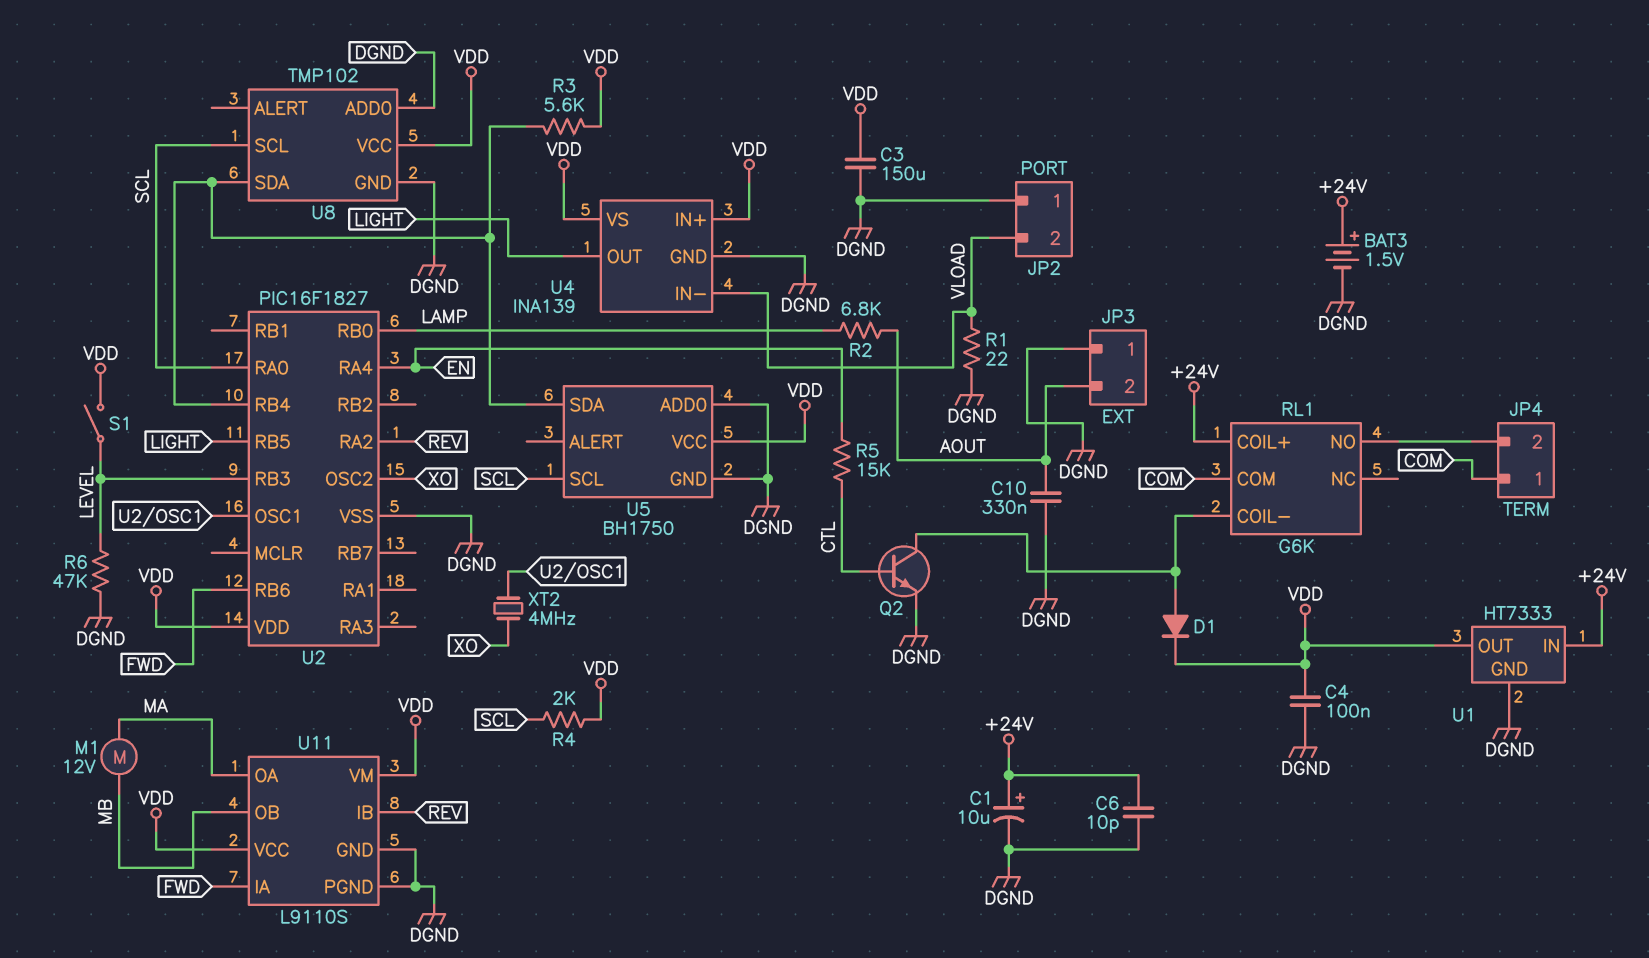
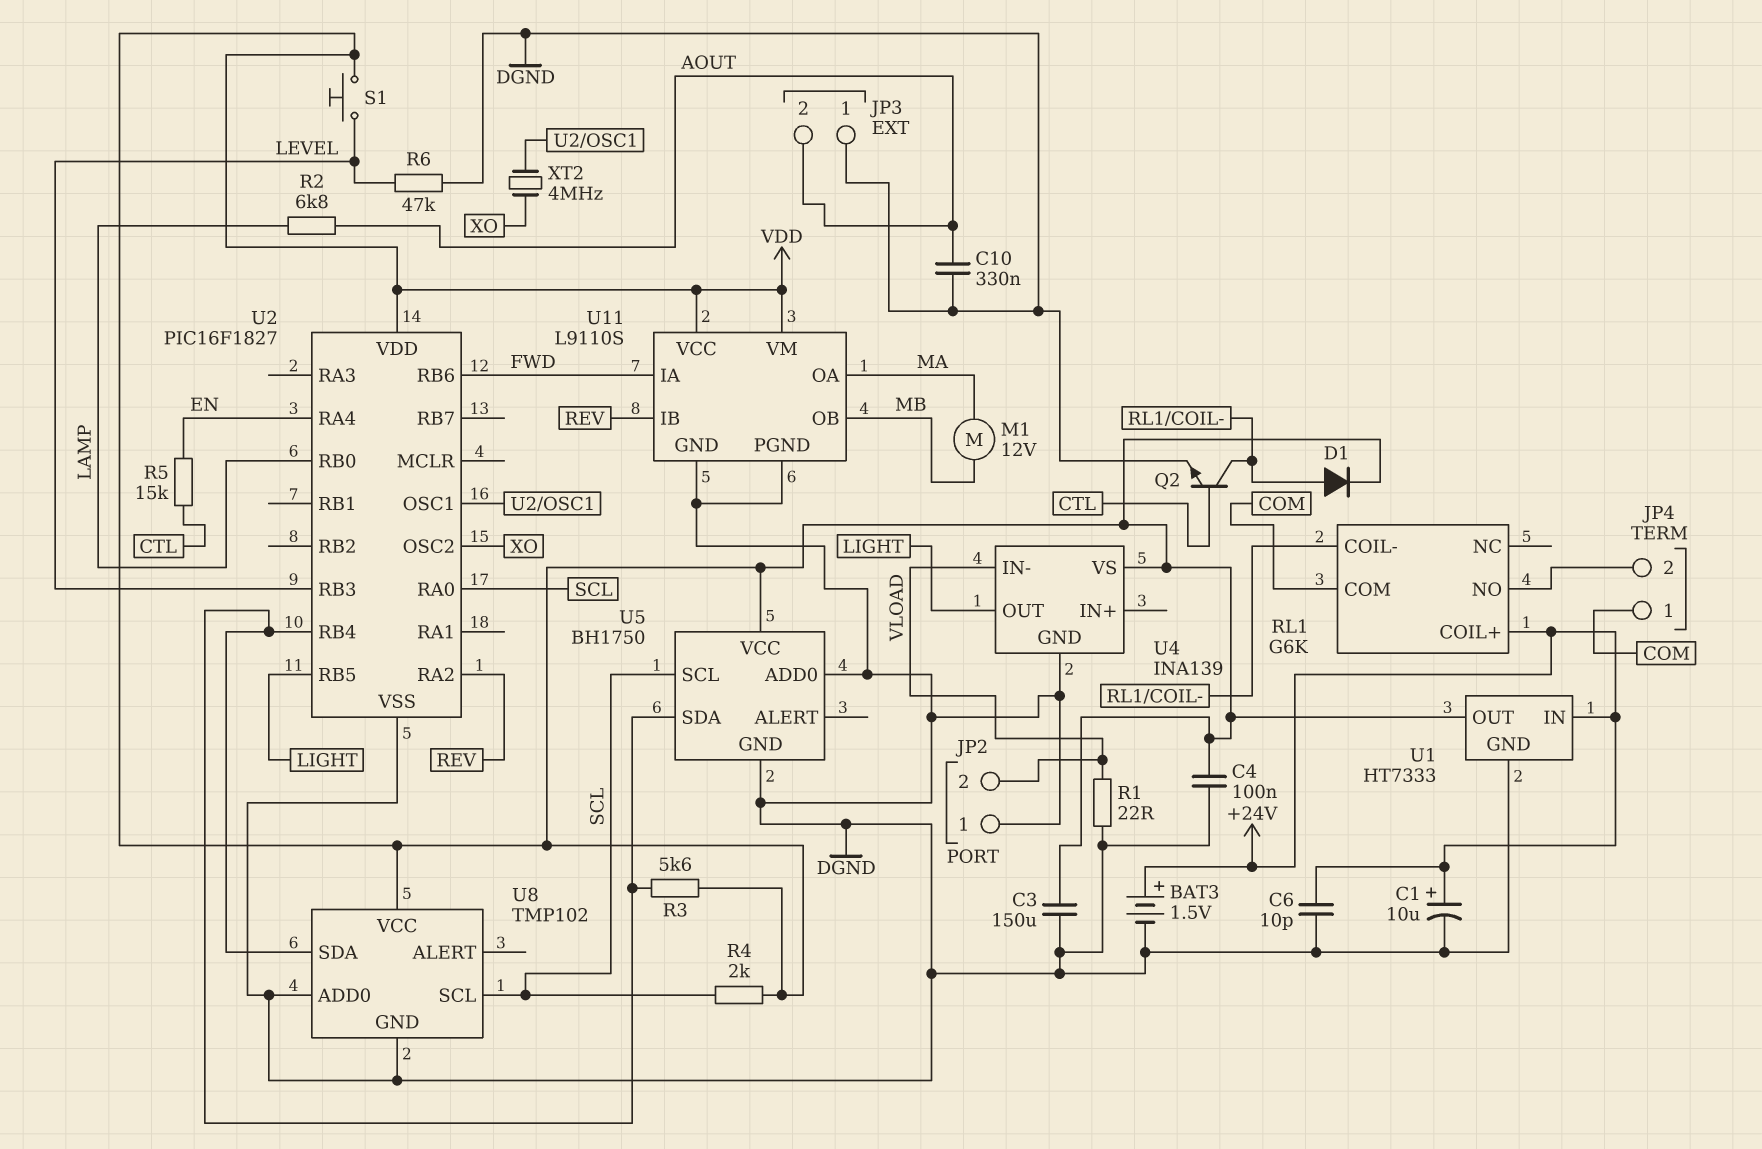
S1: switch (LEVEL, VDD) -> button (LEVEL, VDD)
U4 pin IN+: VDD -> none

